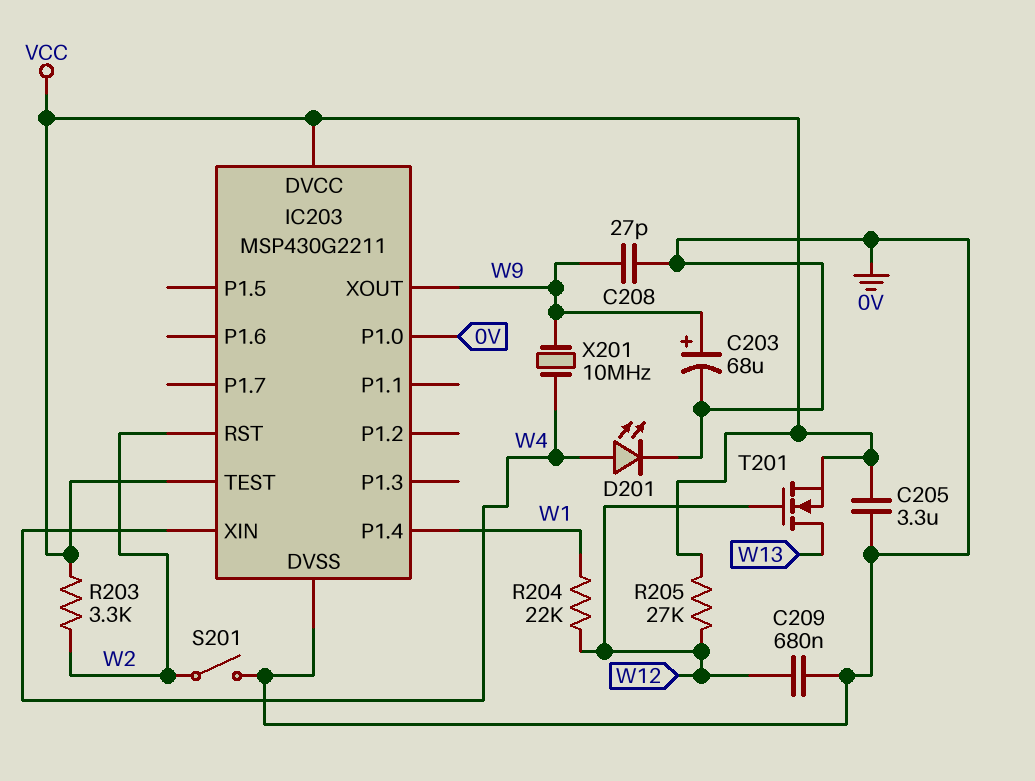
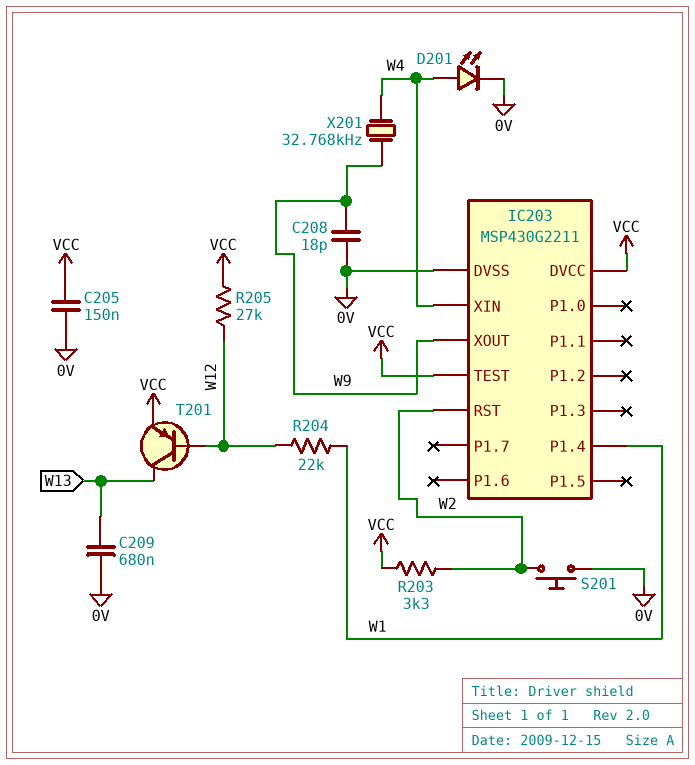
C203: 68uF (plus W9, minus 0V) -> none
C205: 3.3uF (0V, VCC) -> 150nF (0V, VCC)
C208: 27pF (0V, W9) -> 18pF (0V, W9)
C209: 680nF (0V, W12) -> 680nF (0V, W13)
IC203 pin P1.0: 0V -> none
S201: switch (0V, W2) -> button (0V, W2)
T201: NMOS (G W12, D W13, S VCC) -> PNP (B W12, C W13, E VCC)
X201: 10MHz (W4, W9) -> 32.768kHz (W4, W9)

